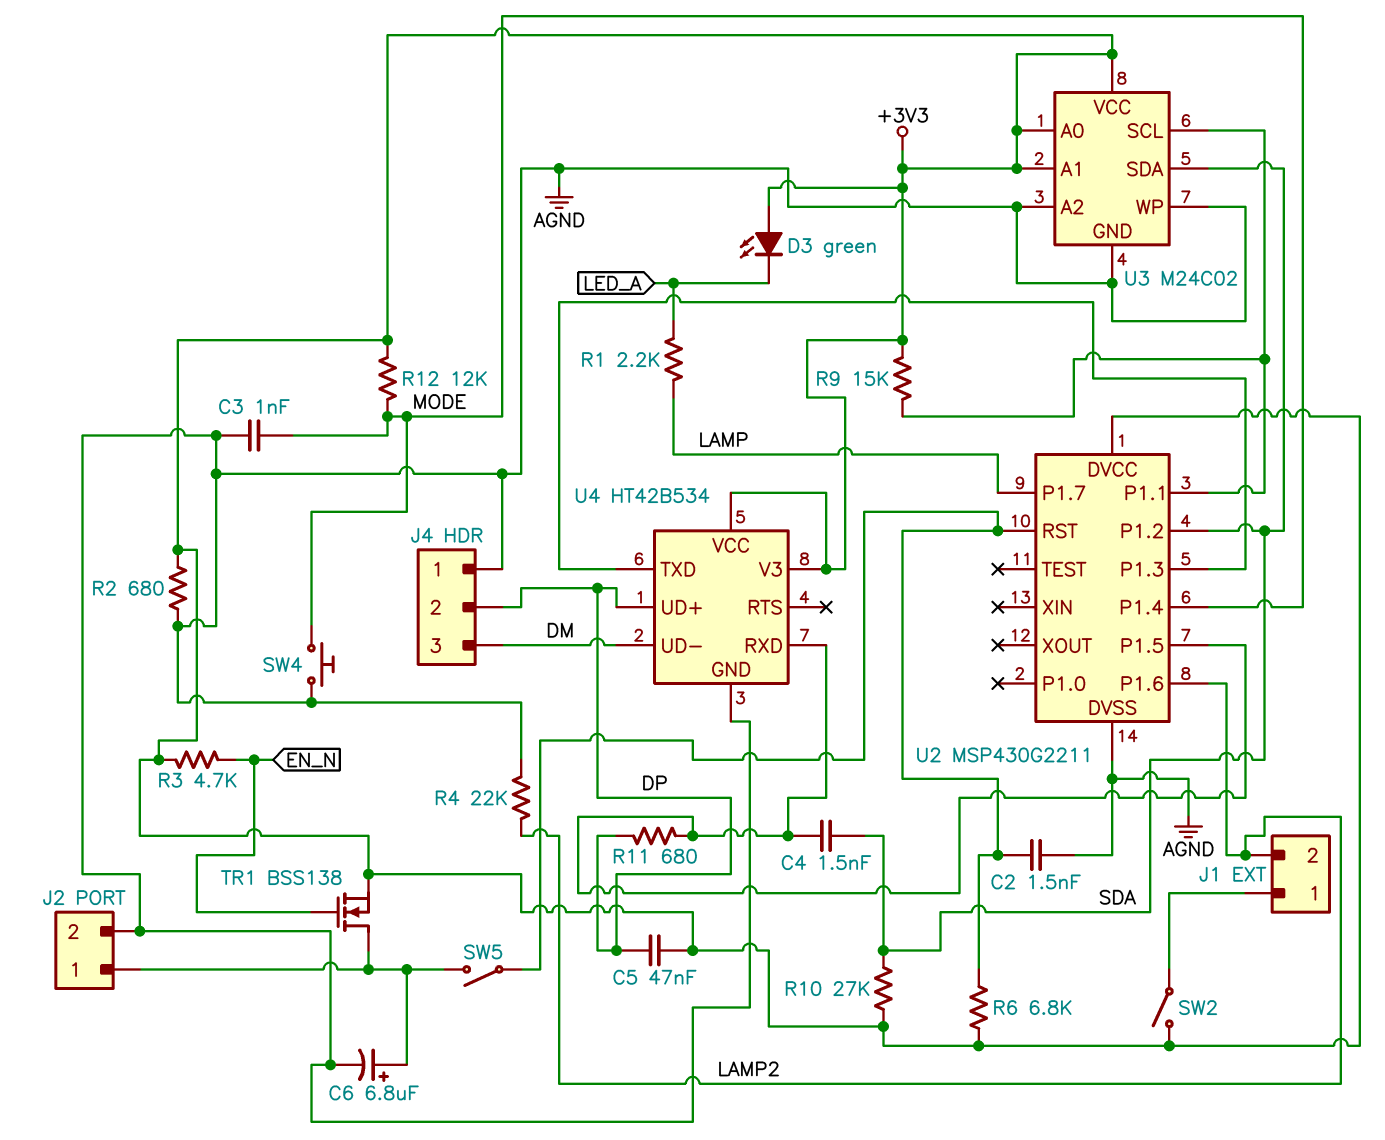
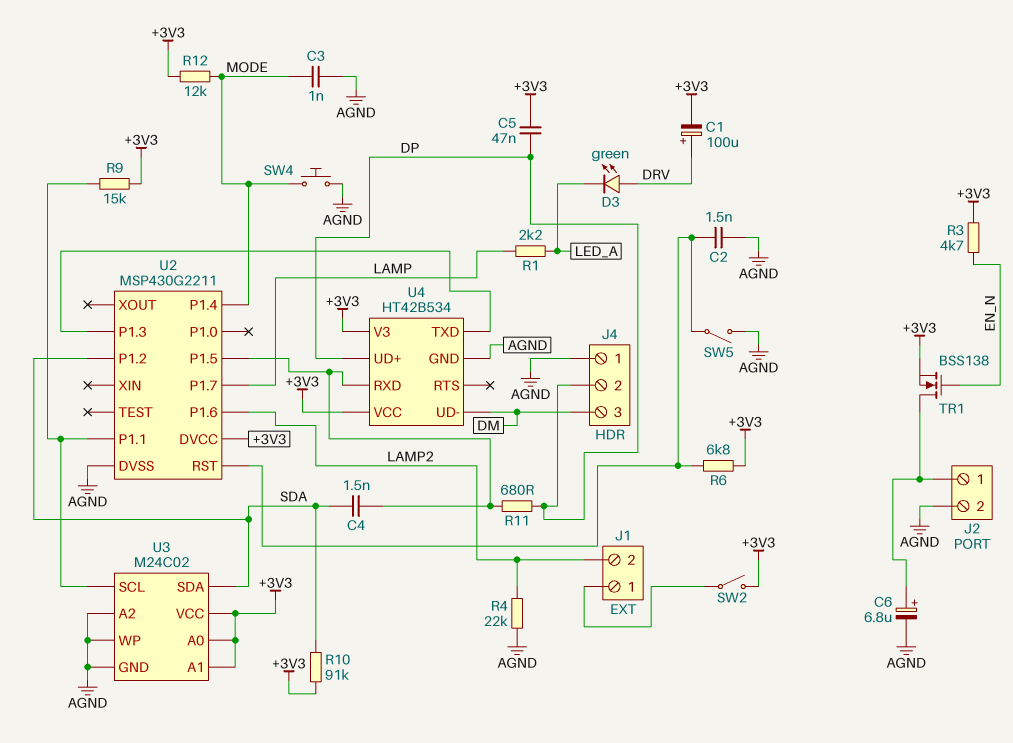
C1: none -> 100uF (plus DRV, minus +3V3)
D3: LED green (A +3V3, K LED_A) -> LED green (A DRV, K LED_A)
R2: 680 (+3V3, AGND) -> none
R10: 27k (+3V3, SDA) -> 91k (+3V3, SDA)
SW5: switch (J2/1, U2/RST) -> switch (AGND, U2/RST)

